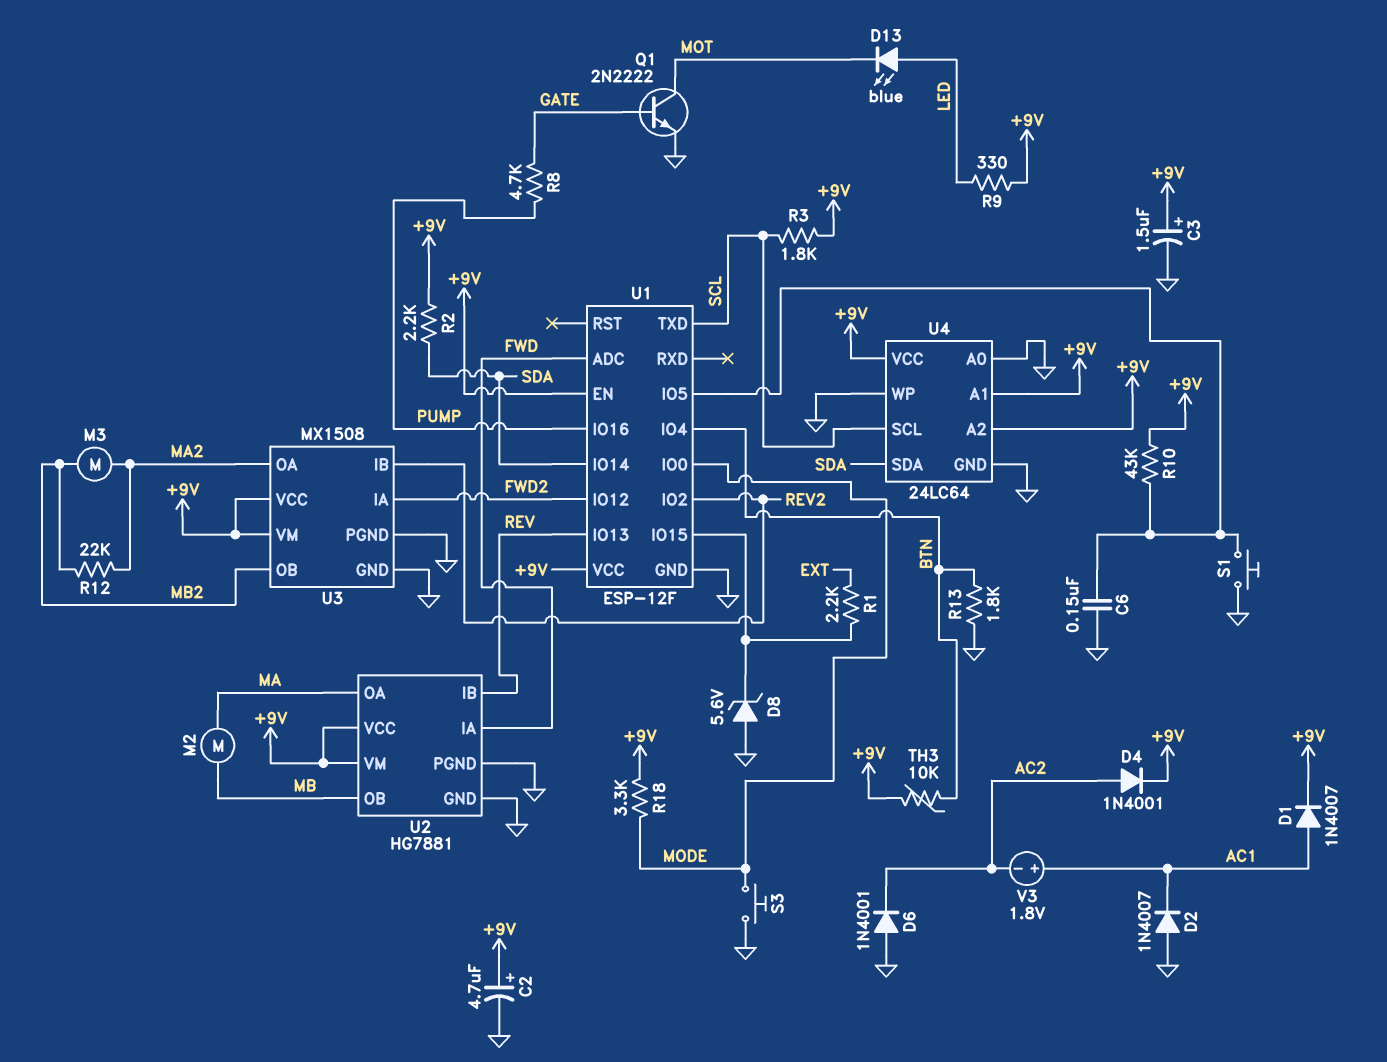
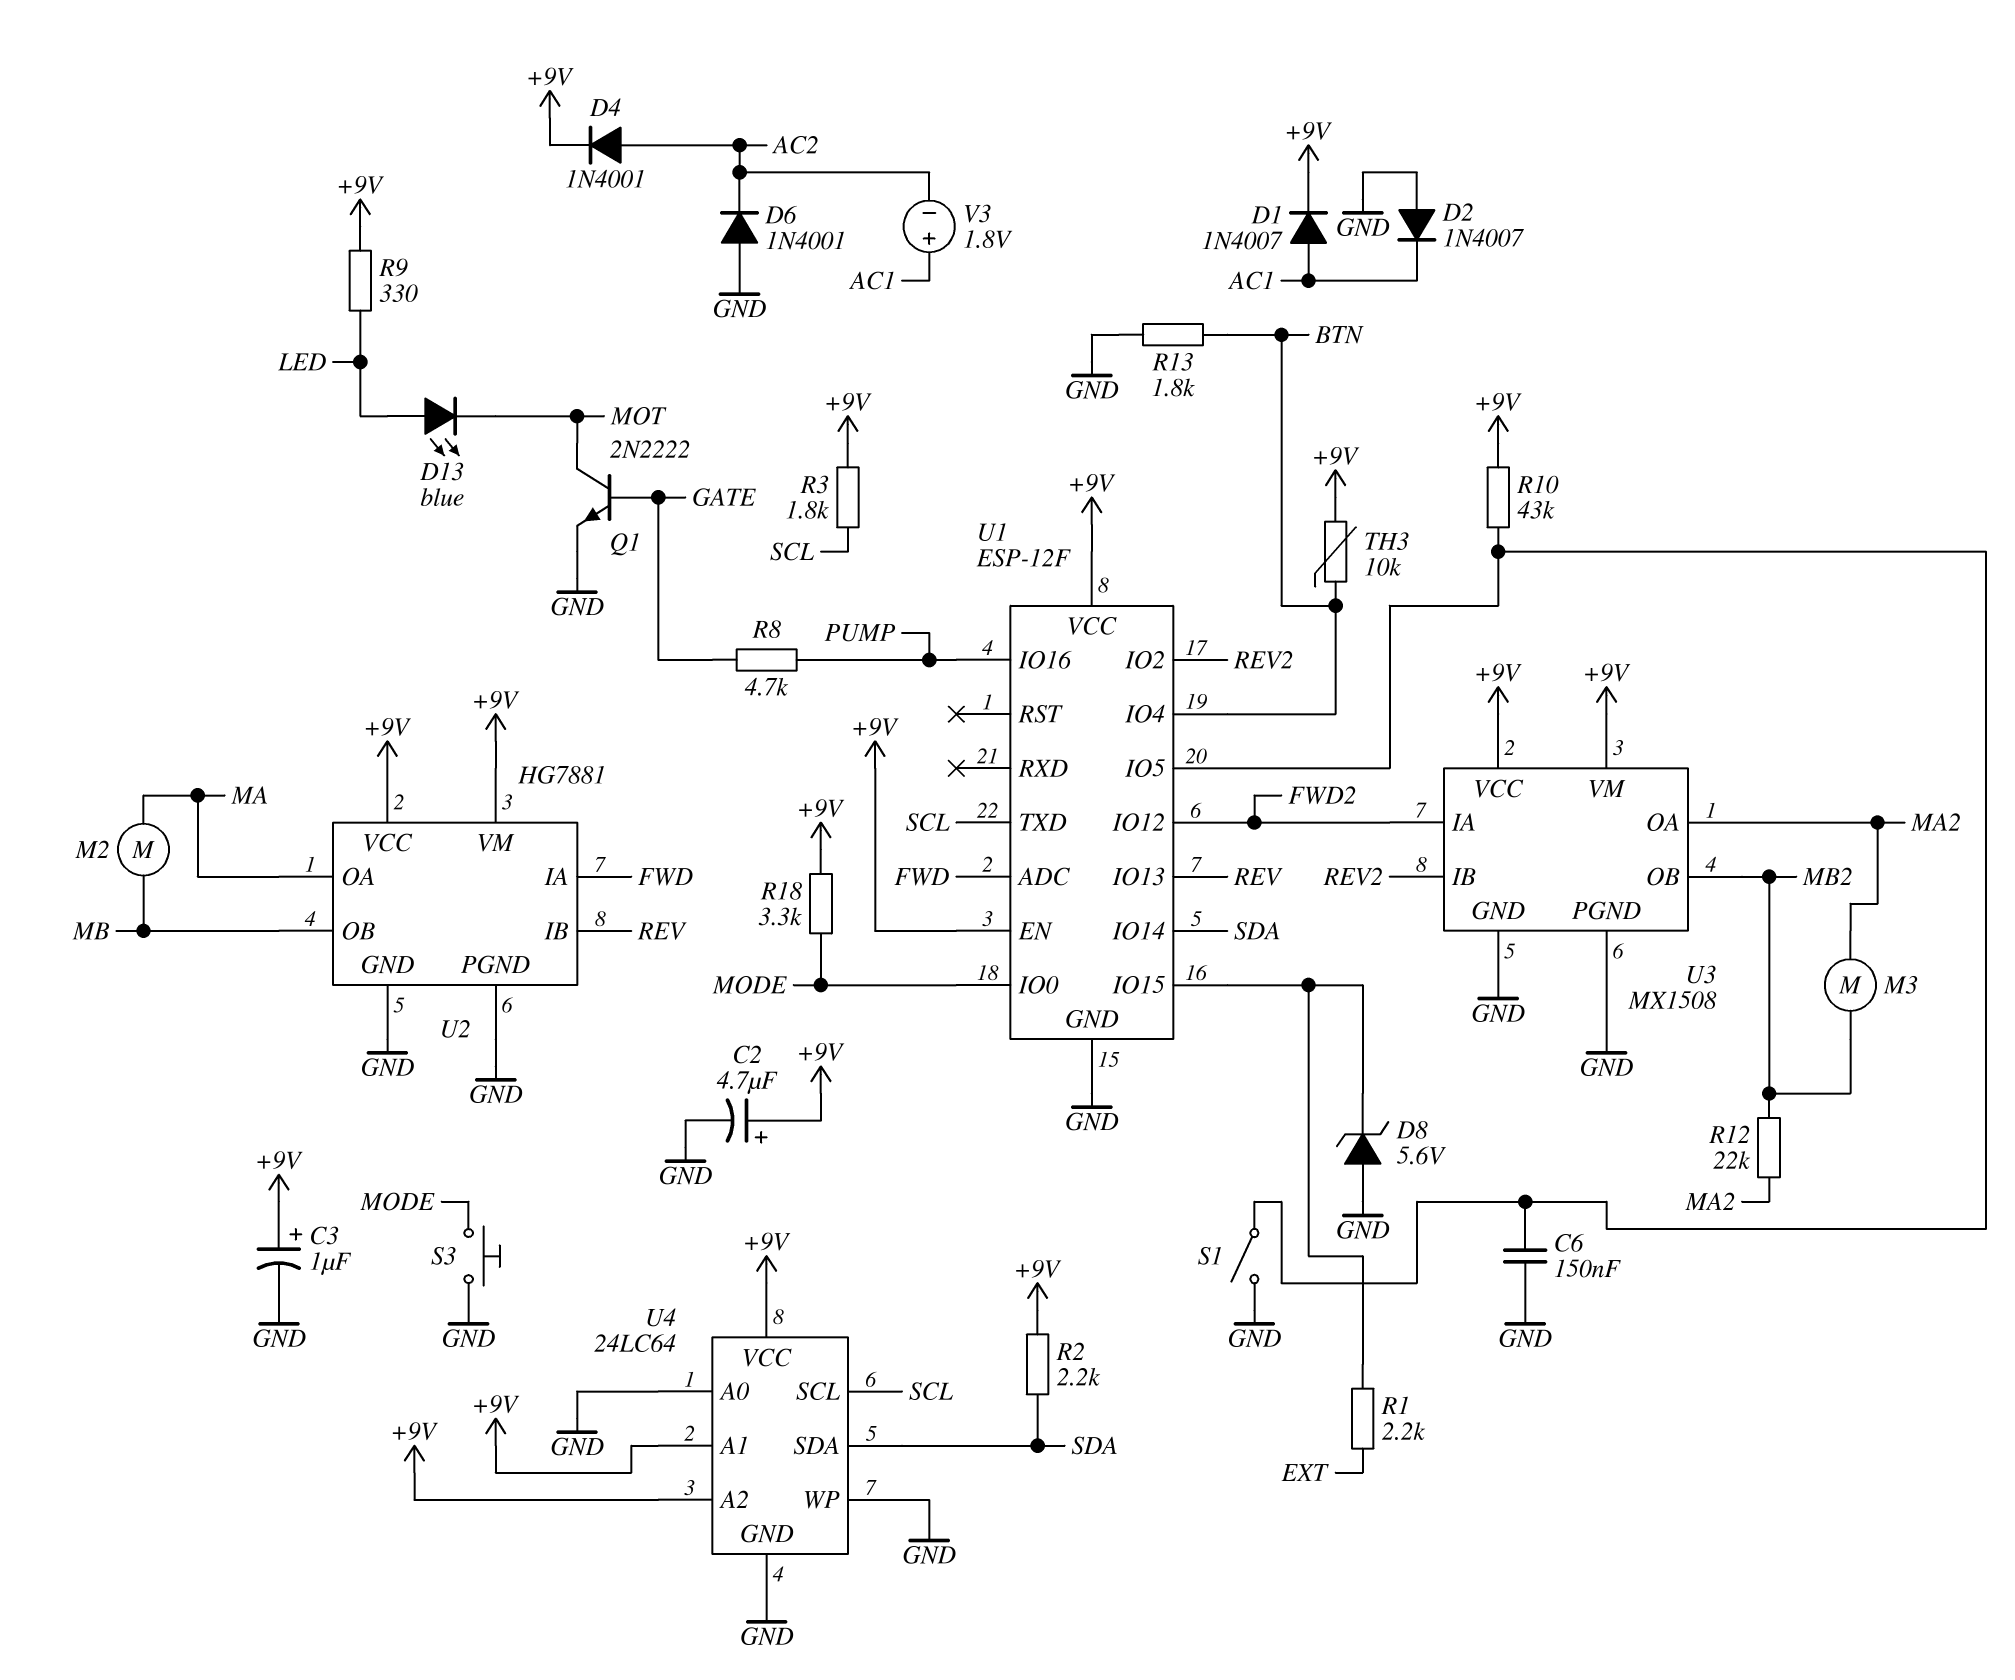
C3: 1.5uF (plus +9V, minus GND) -> 1uF (plus +9V, minus GND)
S1: button (GND, U1/IO5) -> switch (GND, U1/IO5)

